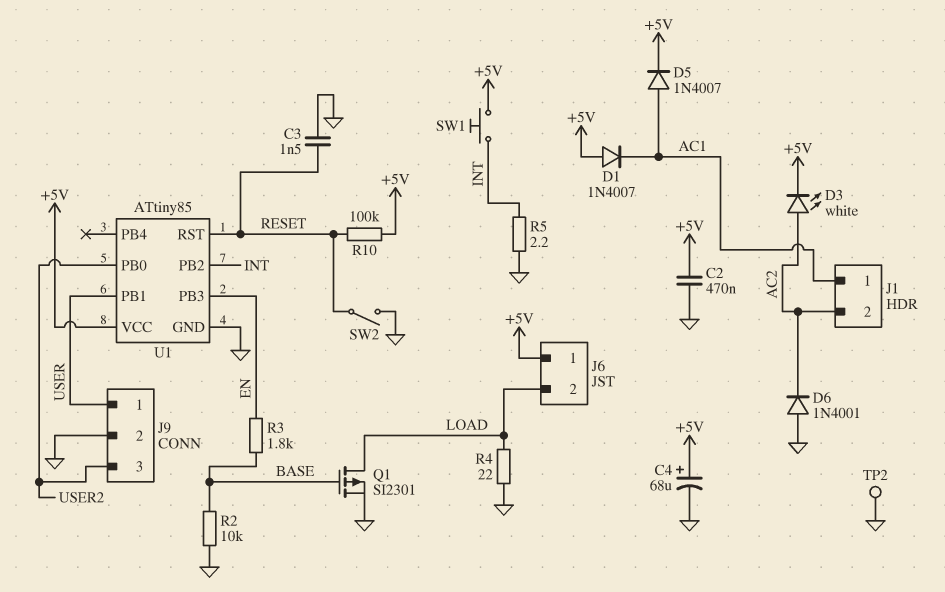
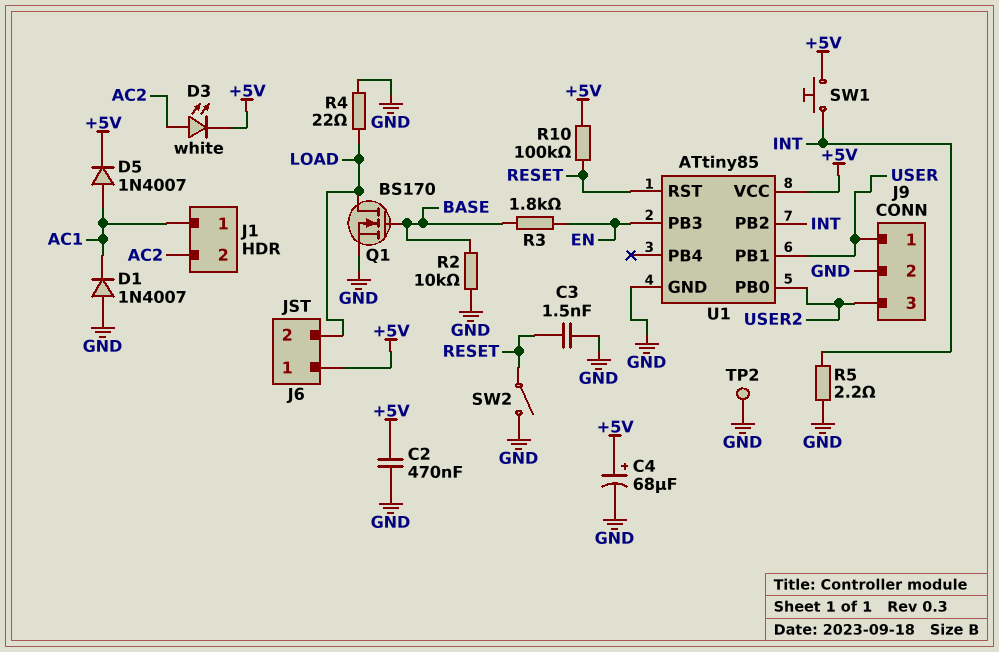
D1: diode 1N4007 (A +5V, K AC1) -> diode 1N4007 (A GND, K AC1)
D6: diode 1N4001 (A GND, K AC2) -> none
Q1: PMOS SI2301 (G BASE, D LOAD, S GND) -> NMOS BS170 (G BASE, D LOAD, S GND)

